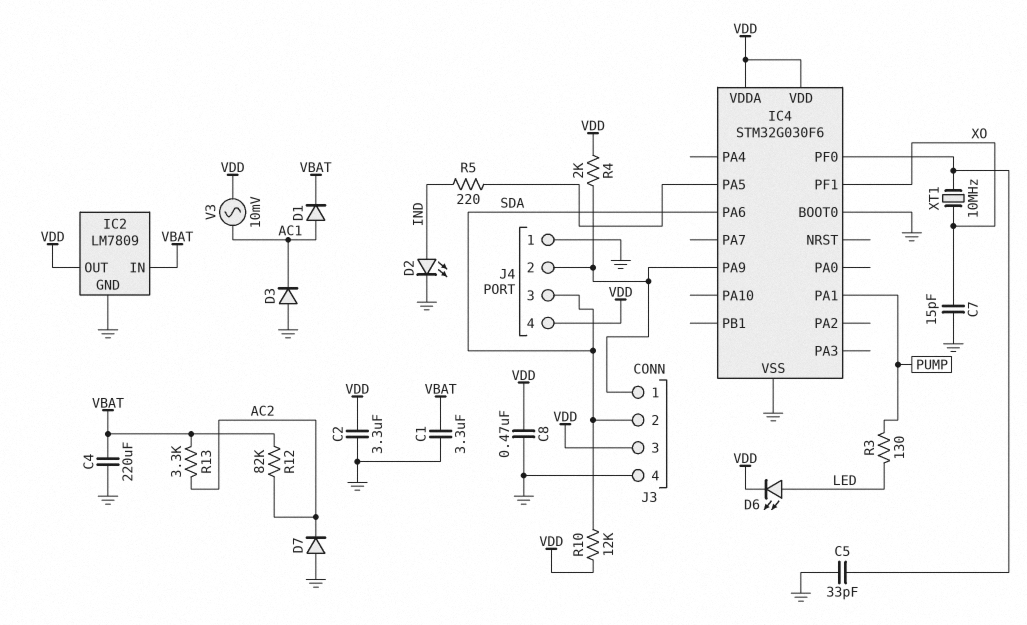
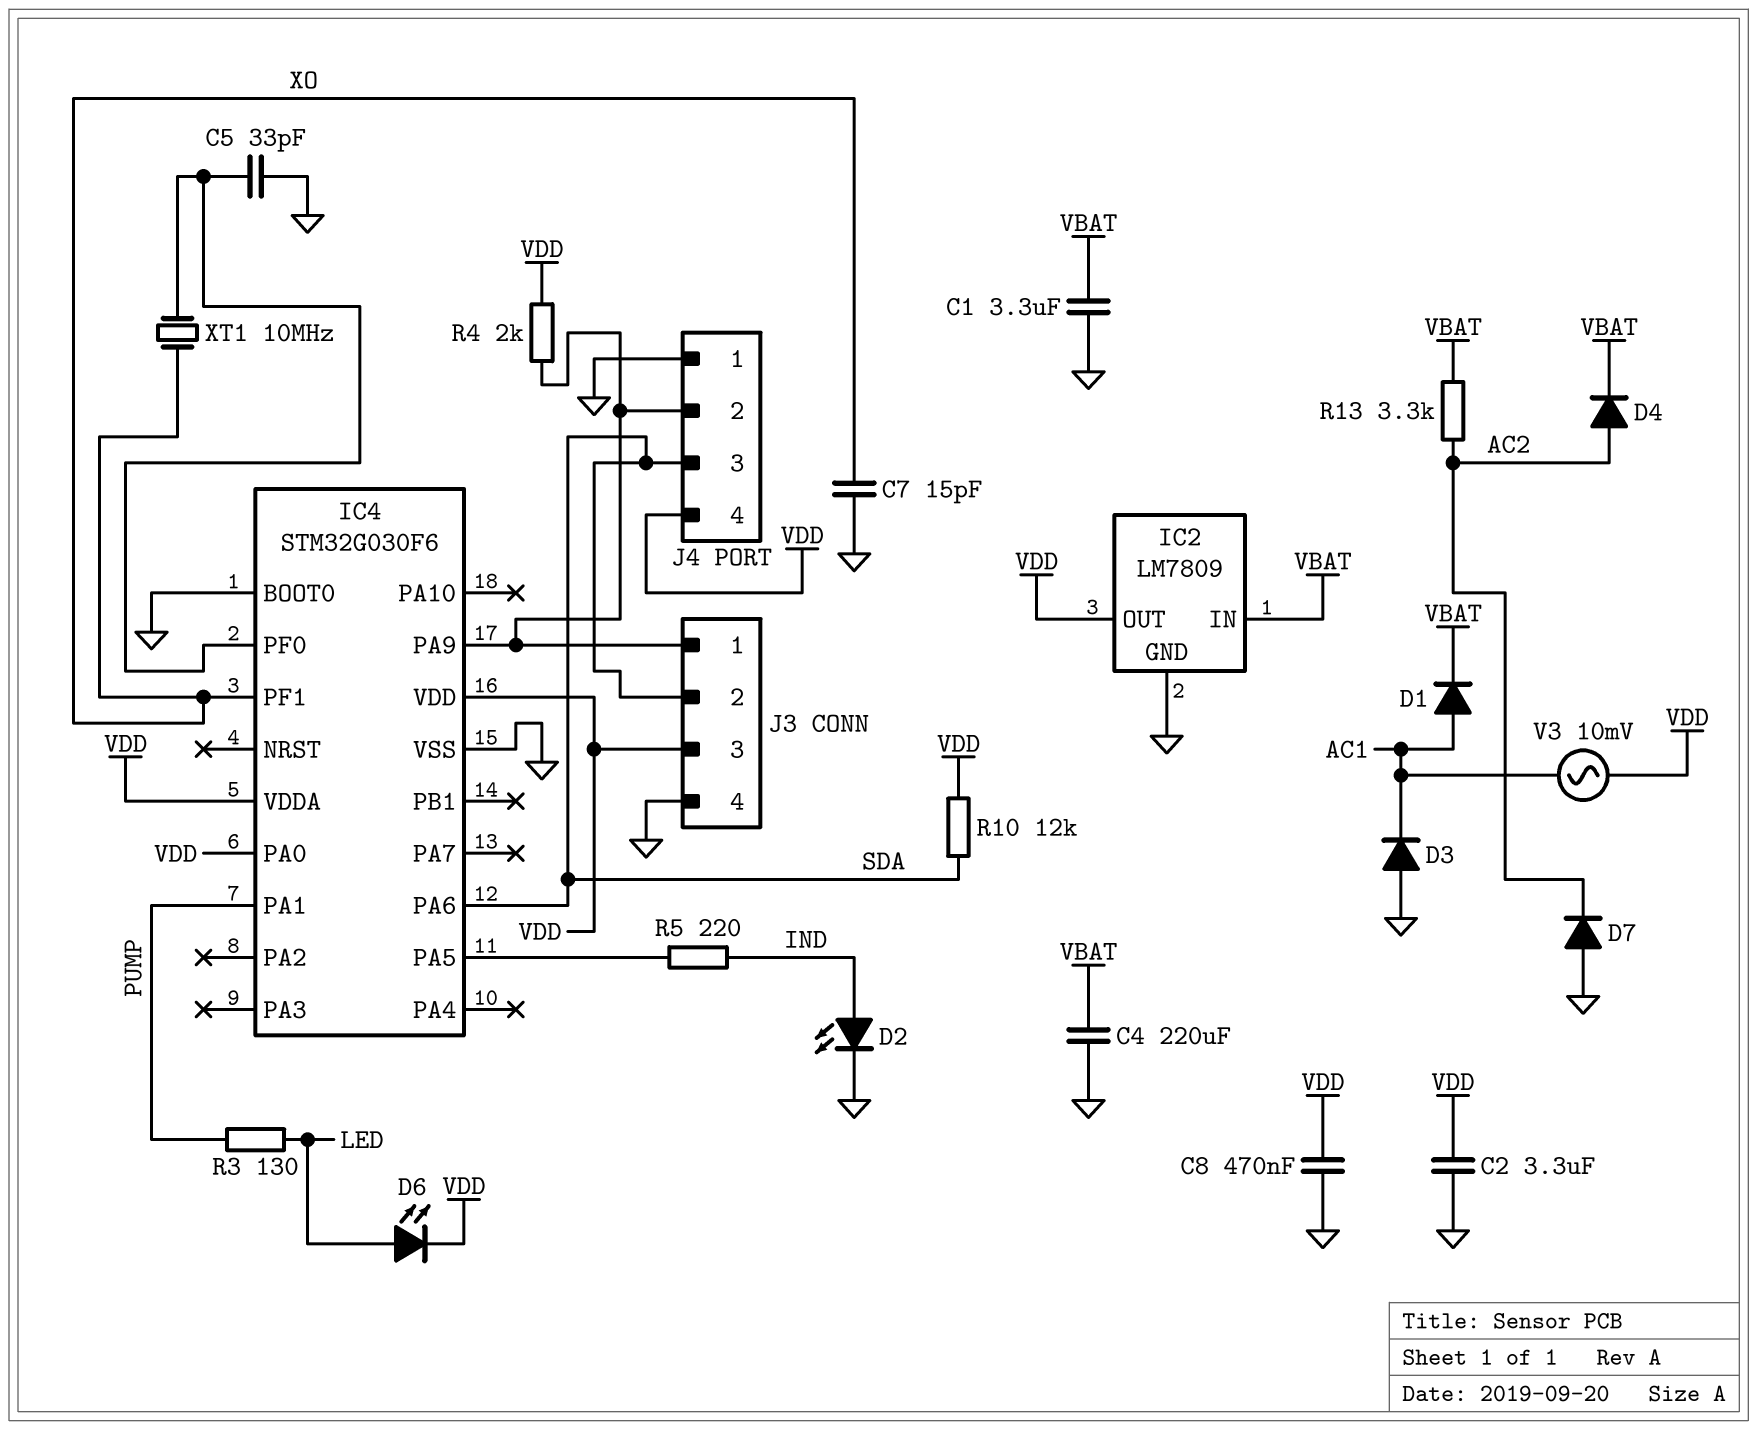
D4: none -> diode (A AC2, K VBAT)
IC4 pin PA0: none -> VDD
R12: 82k (AC2, VBAT) -> none

